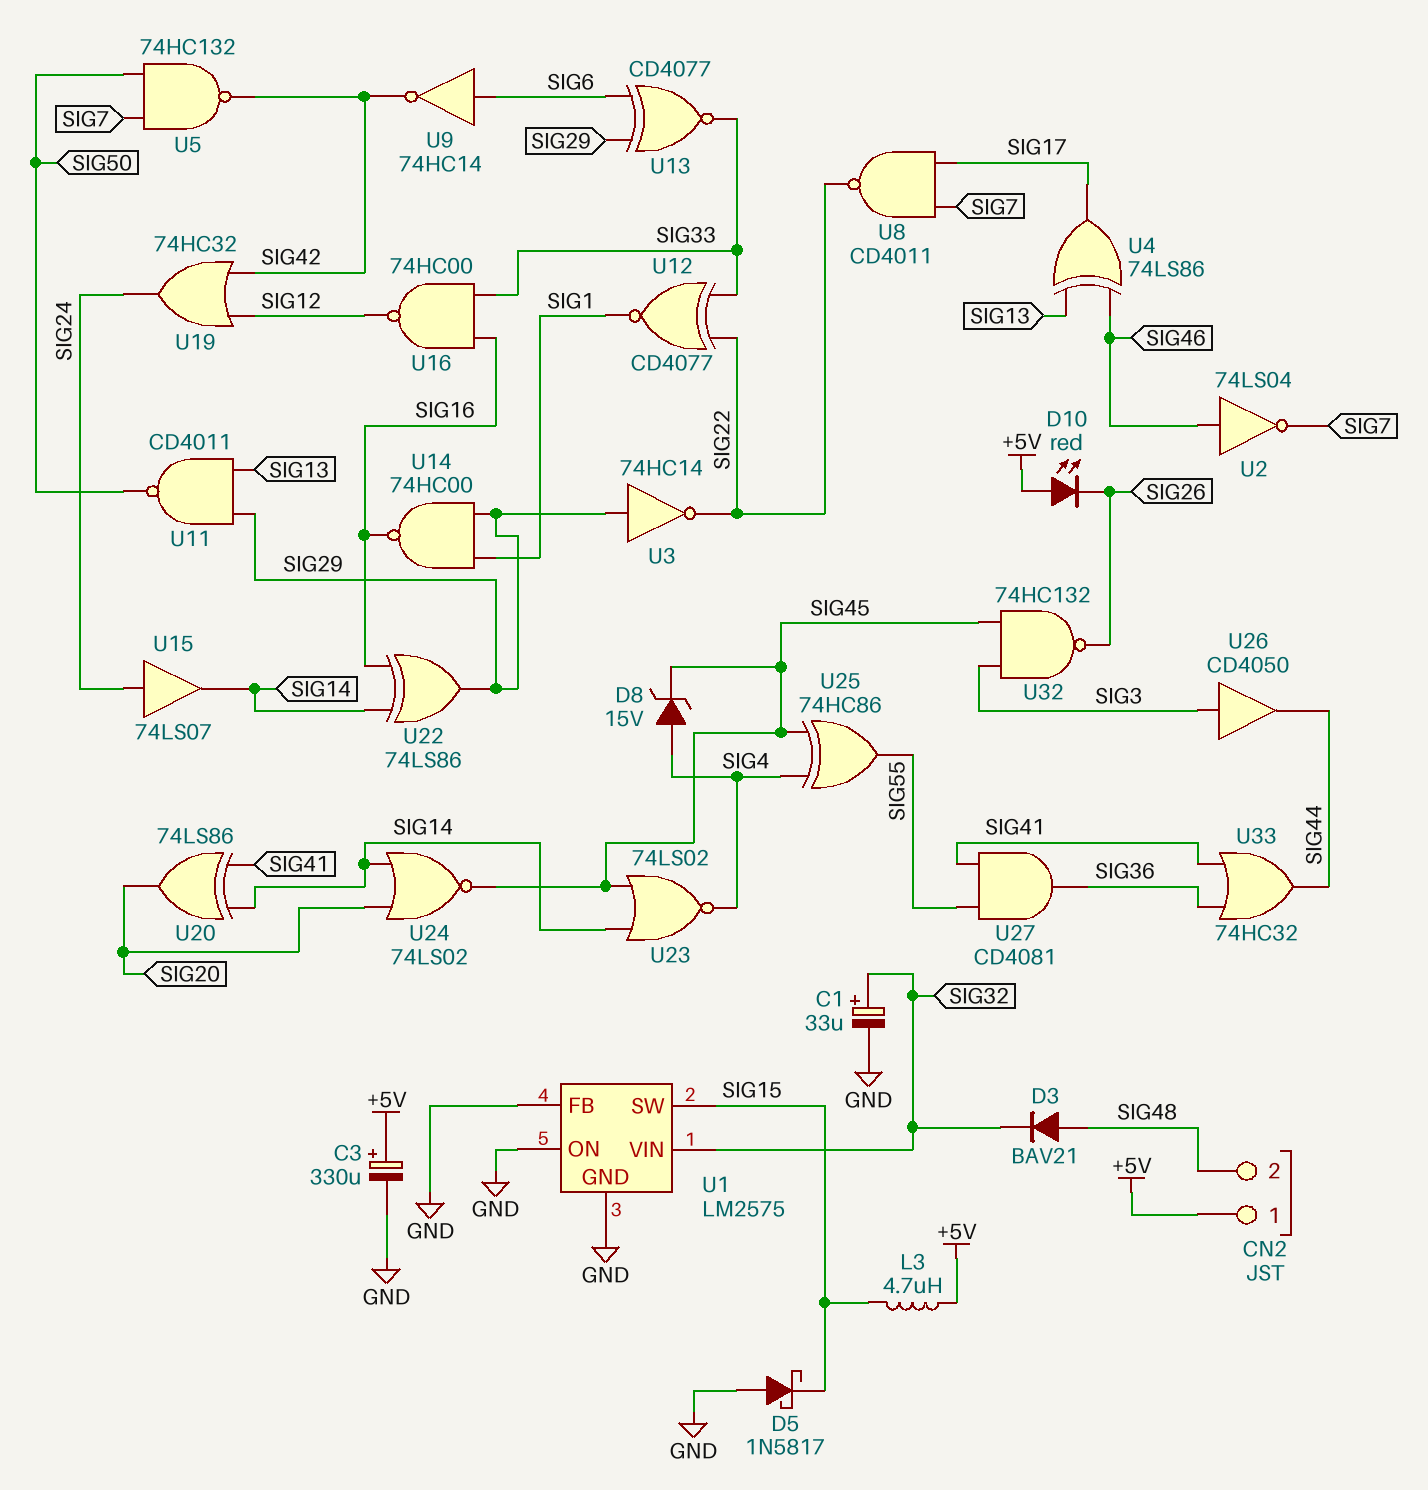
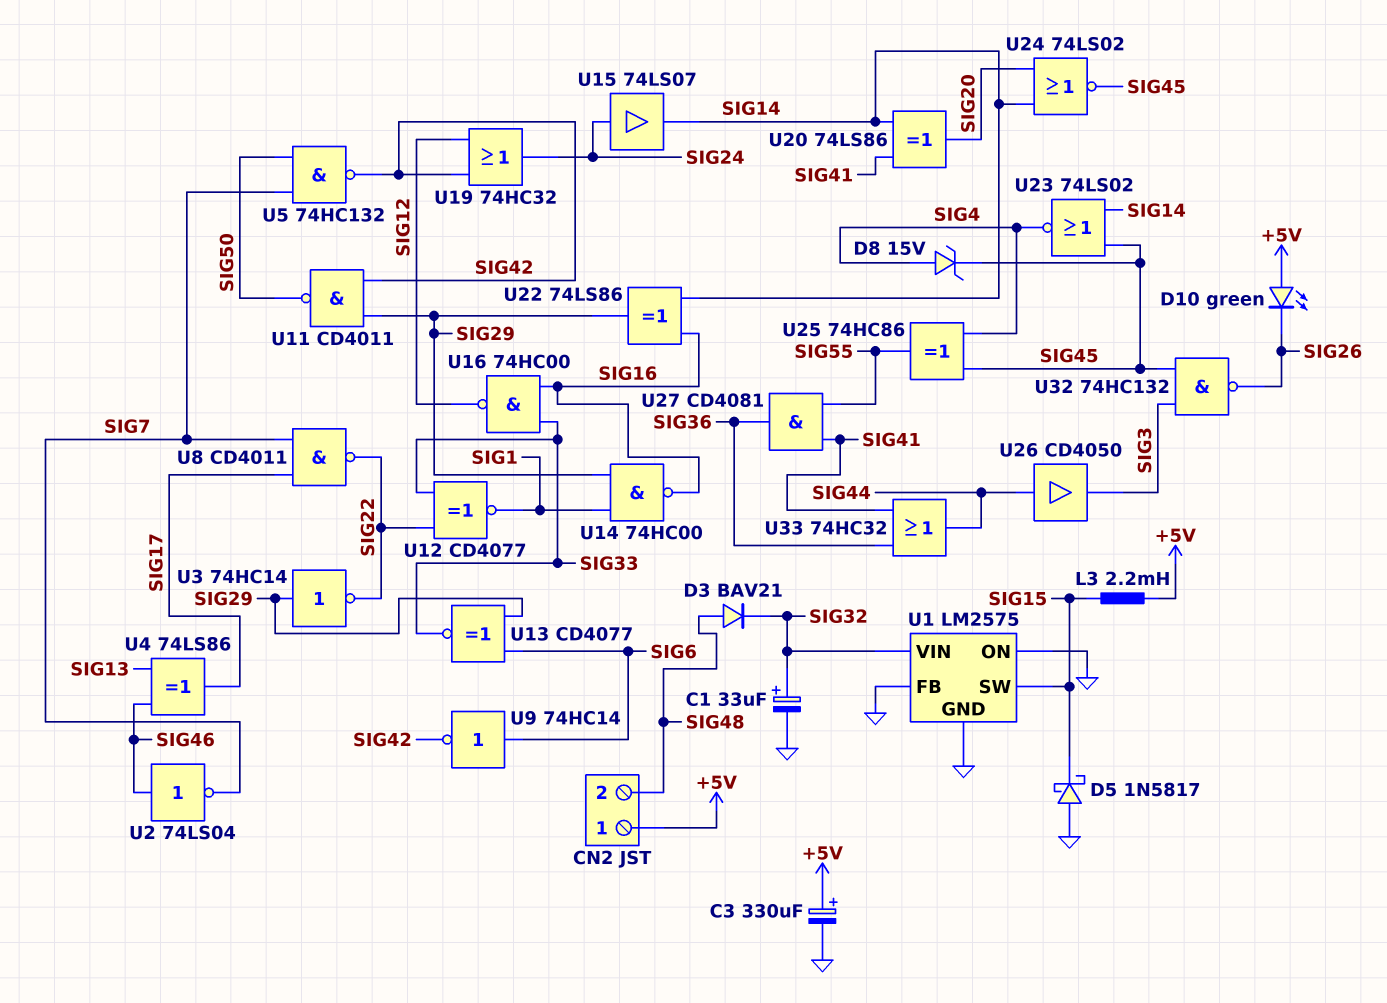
D10: LED red (A +5V, K SIG26) -> LED green (A +5V, K SIG26)
L3: 4.7uH (+5V, SIG15) -> 2.2mH (+5V, SIG15)
U11: NAND CD4011 (in SIG13, in SIG29, out SIG50) -> NAND CD4011 (in SIG29, in SIG42, out SIG50)
U26: buffer CD4050 (in SIG3, out SIG44) -> buffer CD4050 (in SIG44, out SIG3)

